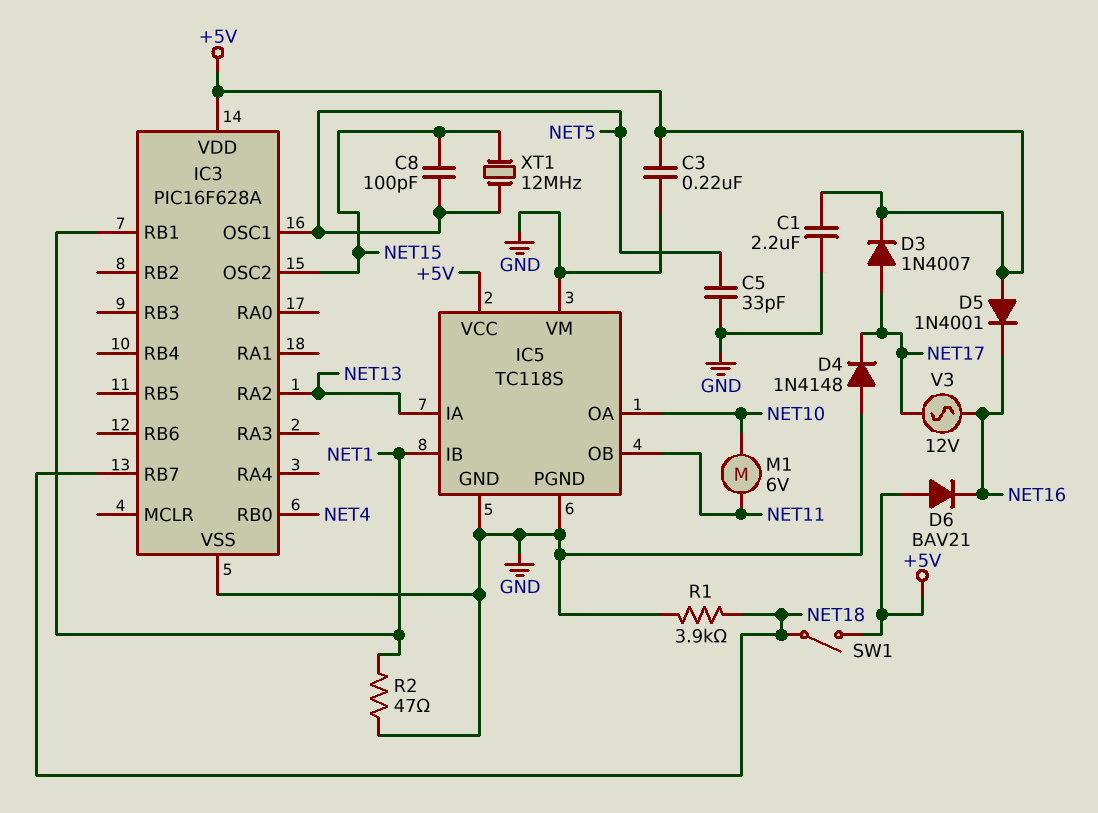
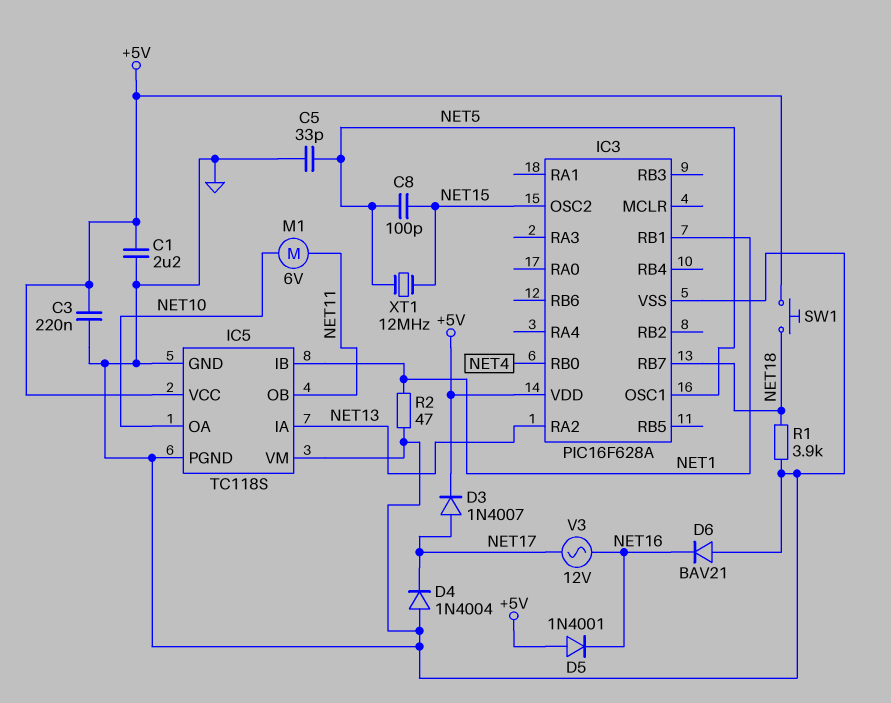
D4: diode 1N4148 (A GND, K NET17) -> diode 1N4004 (A GND, K NET17)
D6: diode BAV21 (A +5V, K NET16) -> diode BAV21 (A GND, K NET16)
SW1: switch (+5V, NET18) -> button (+5V, NET18)

